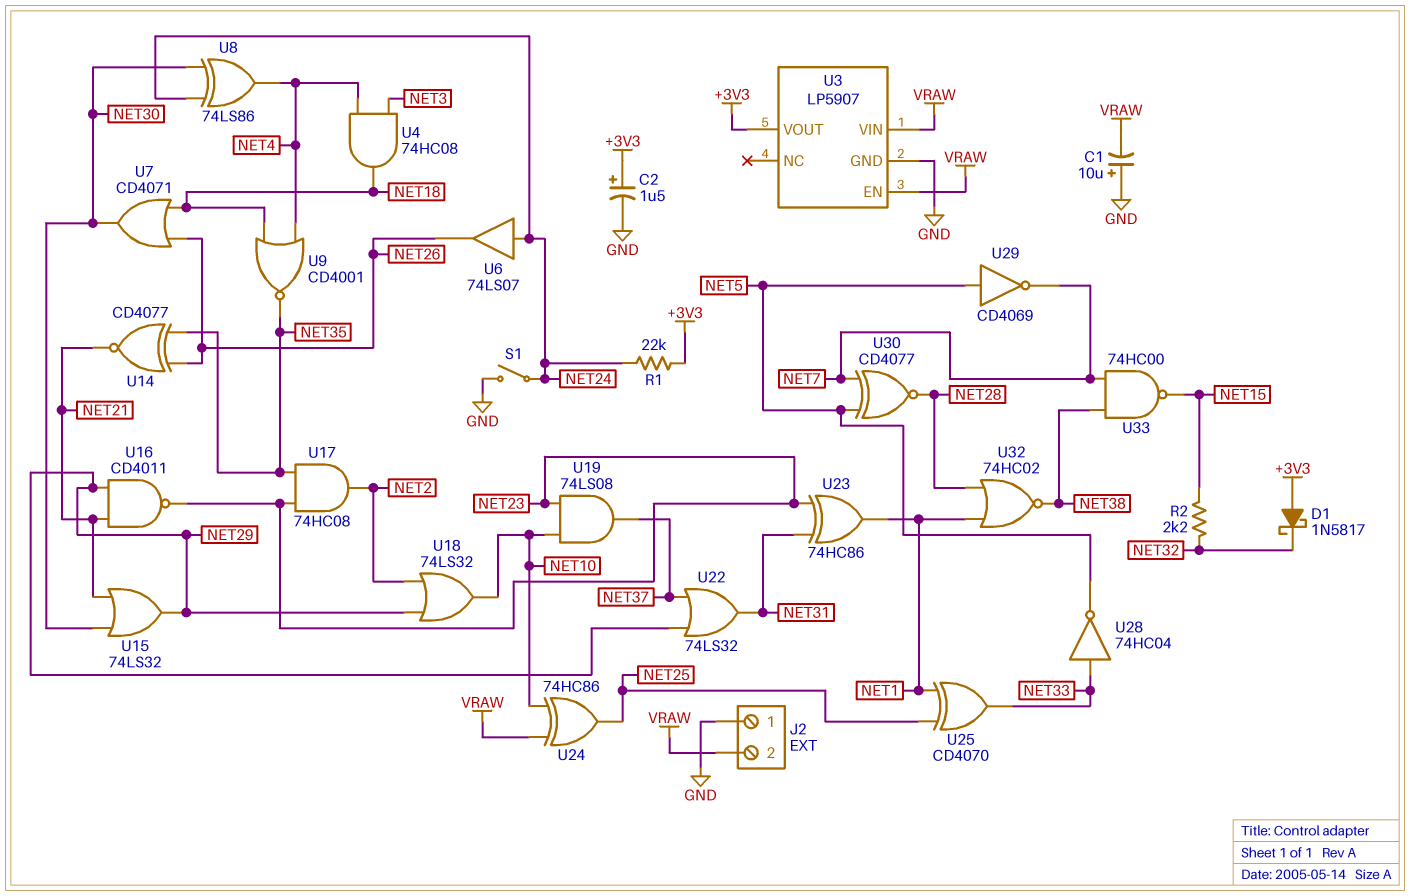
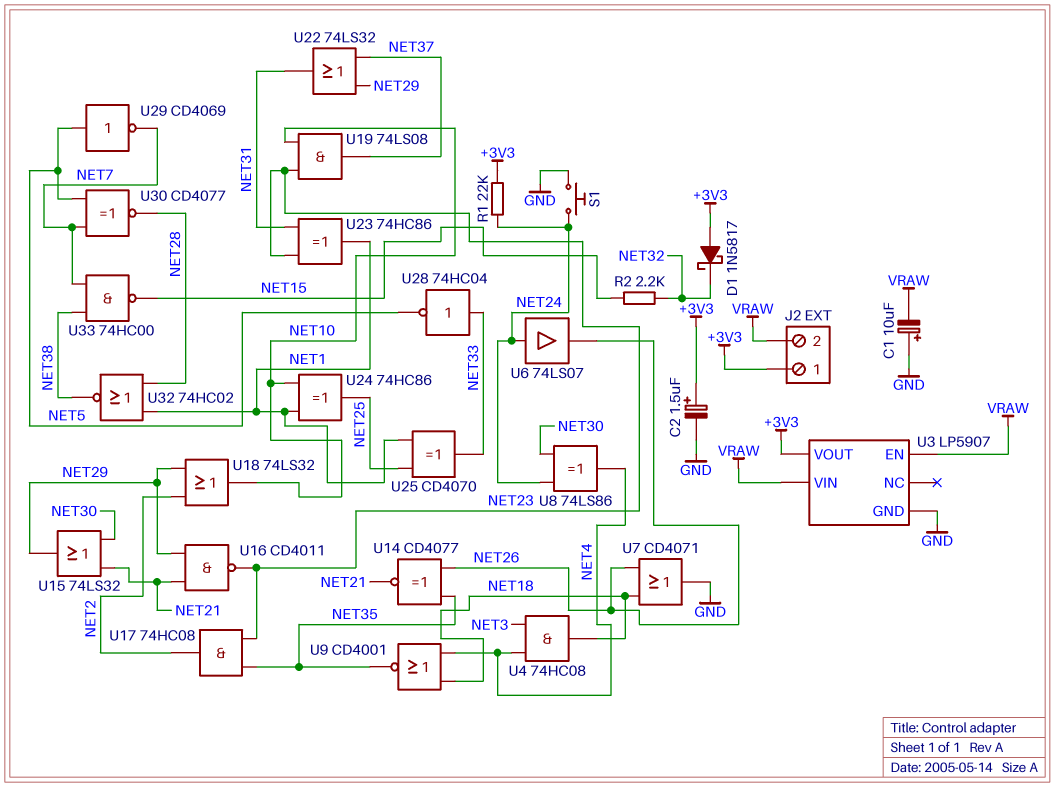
J2 pin 1: GND -> +3V3
S1: switch (GND, NET24) -> button (GND, NET24)
U7: OR CD4071 (in NET18, in NET26, out NET30) -> OR CD4071 (in NET18, in NET26, out GND)
U24: XOR 74HC86 (in NET10, in VRAW, out NET25) -> XOR 74HC86 (in NET1, in NET10, out NET25)

